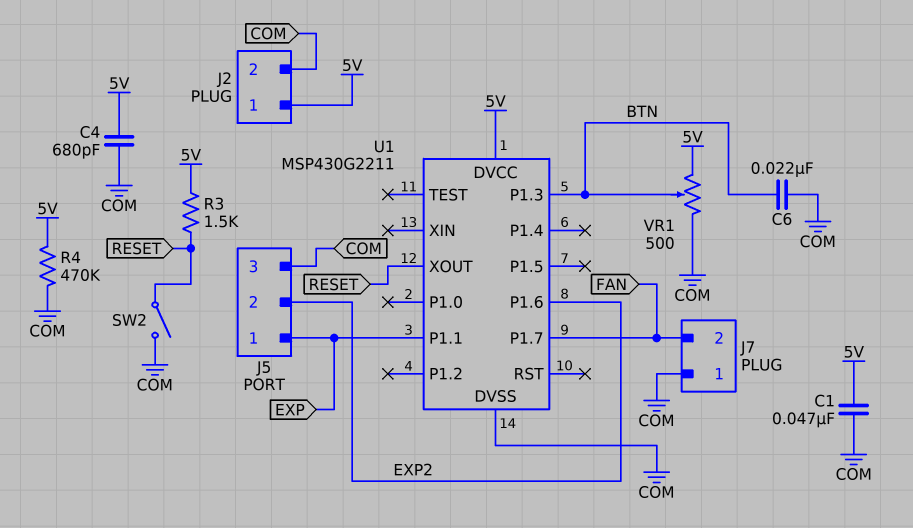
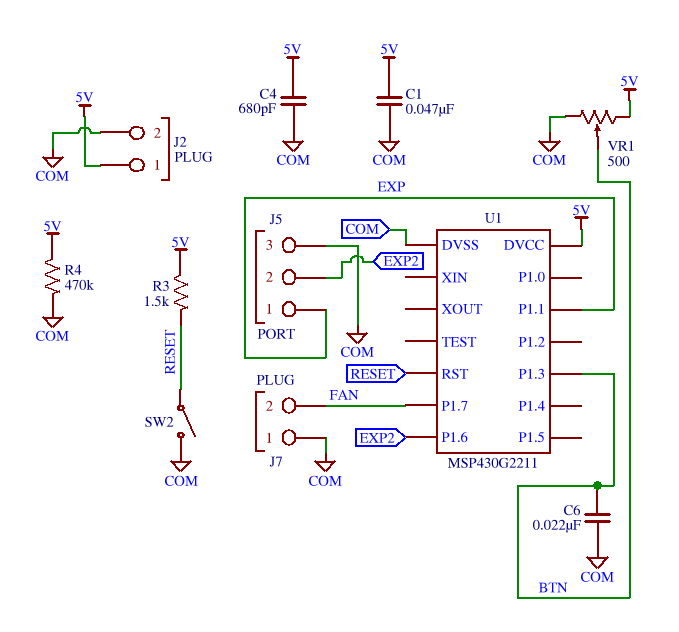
U1 pin RST: none -> RESET
U1 pin XOUT: RESET -> none

